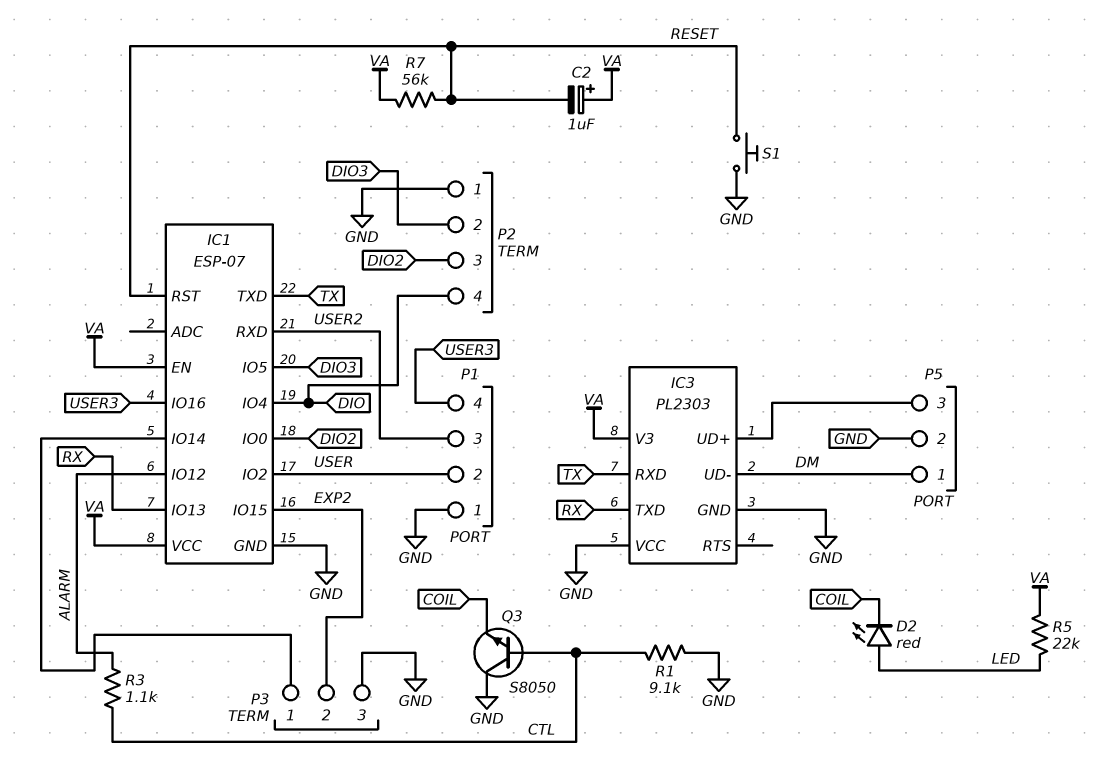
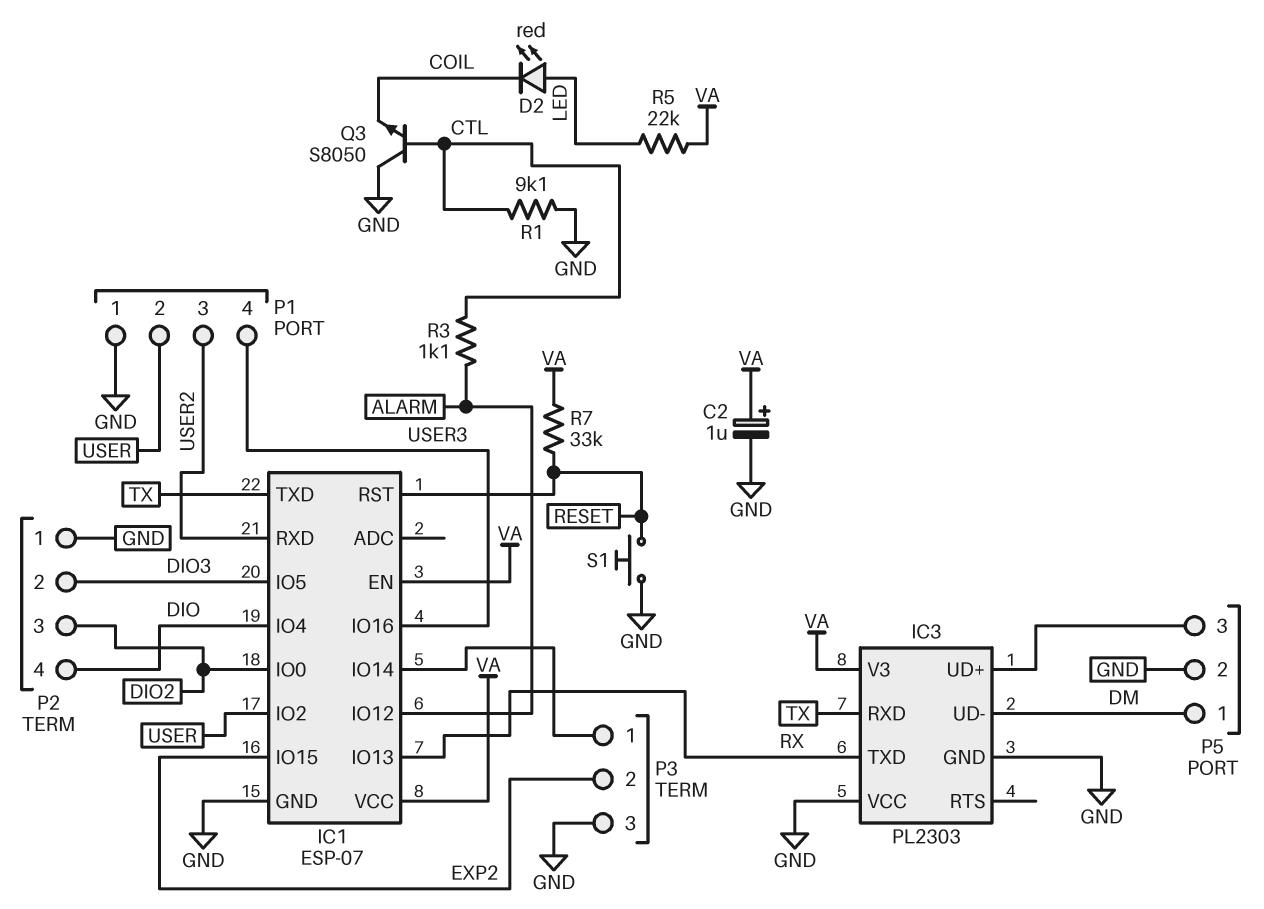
C2: 1uF (plus VA, minus RESET) -> 1uF (plus VA, minus GND)
R7: 56k (RESET, VA) -> 33k (RESET, VA)

